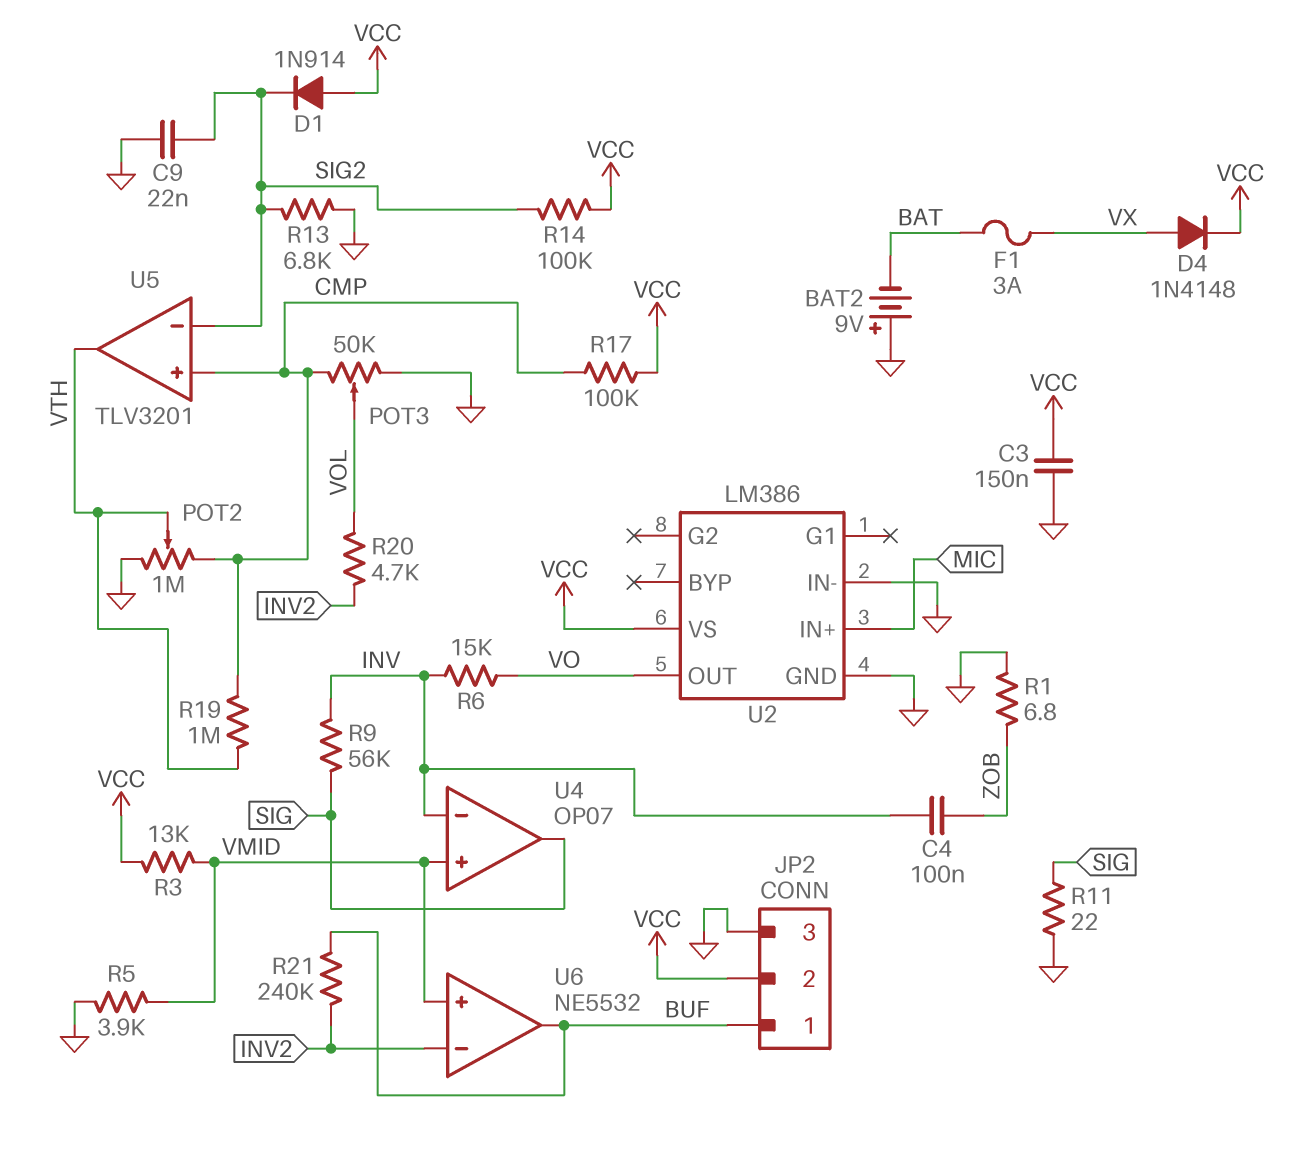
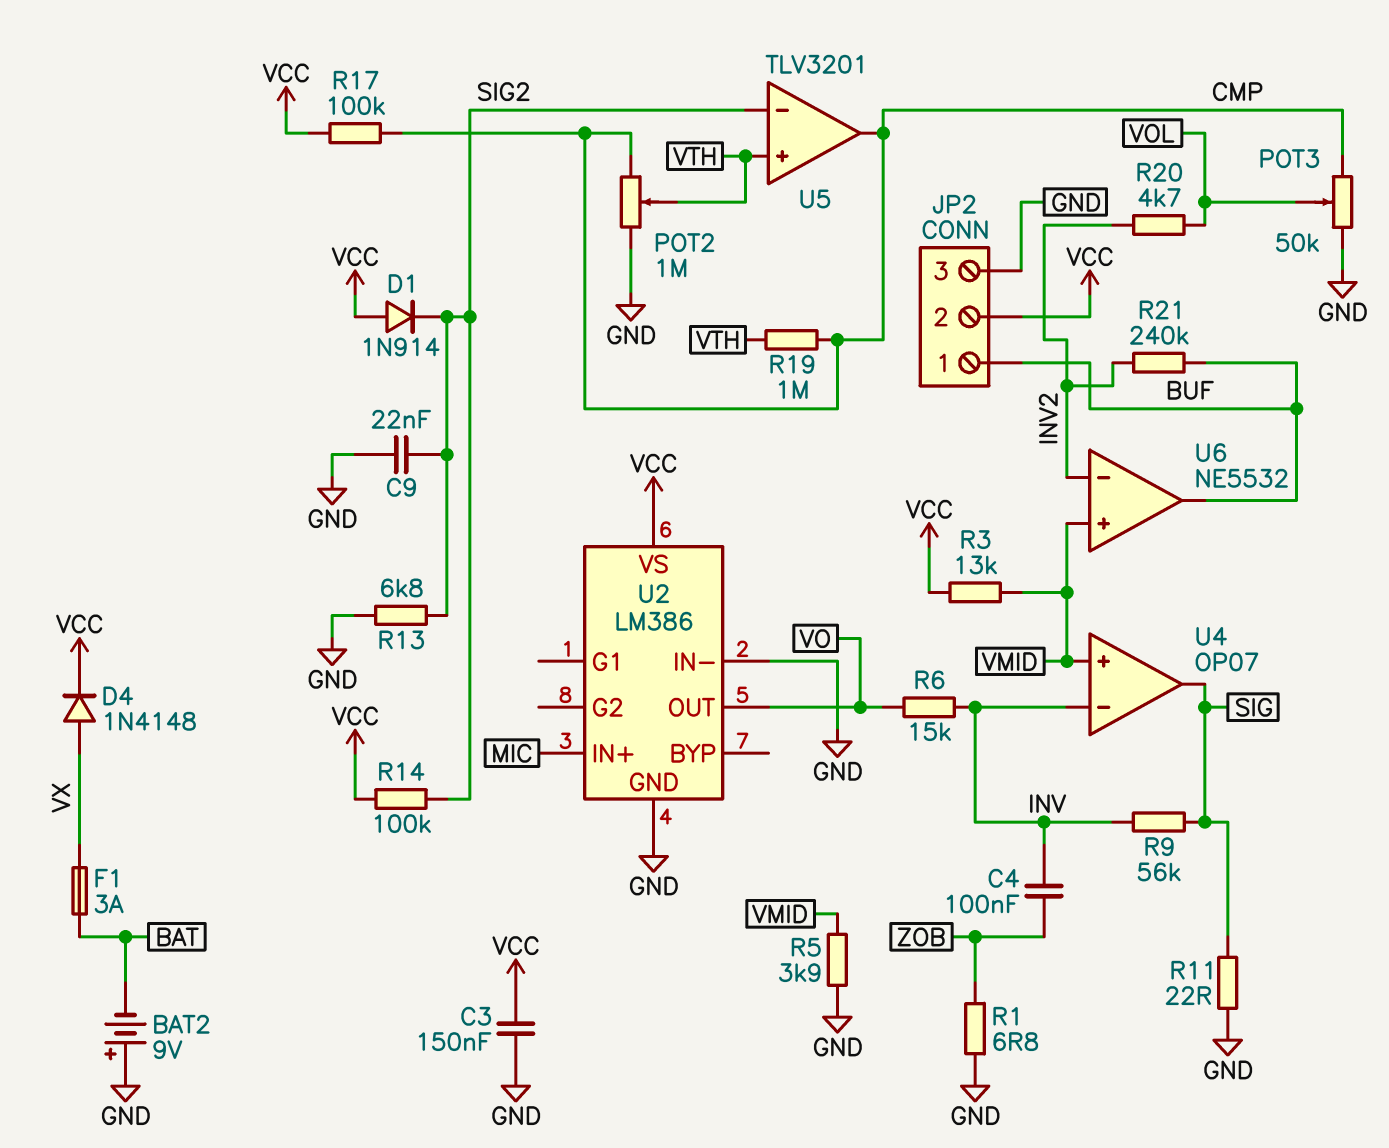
U5 pin in+: CMP -> VTH
U5 pin out: VTH -> CMP

